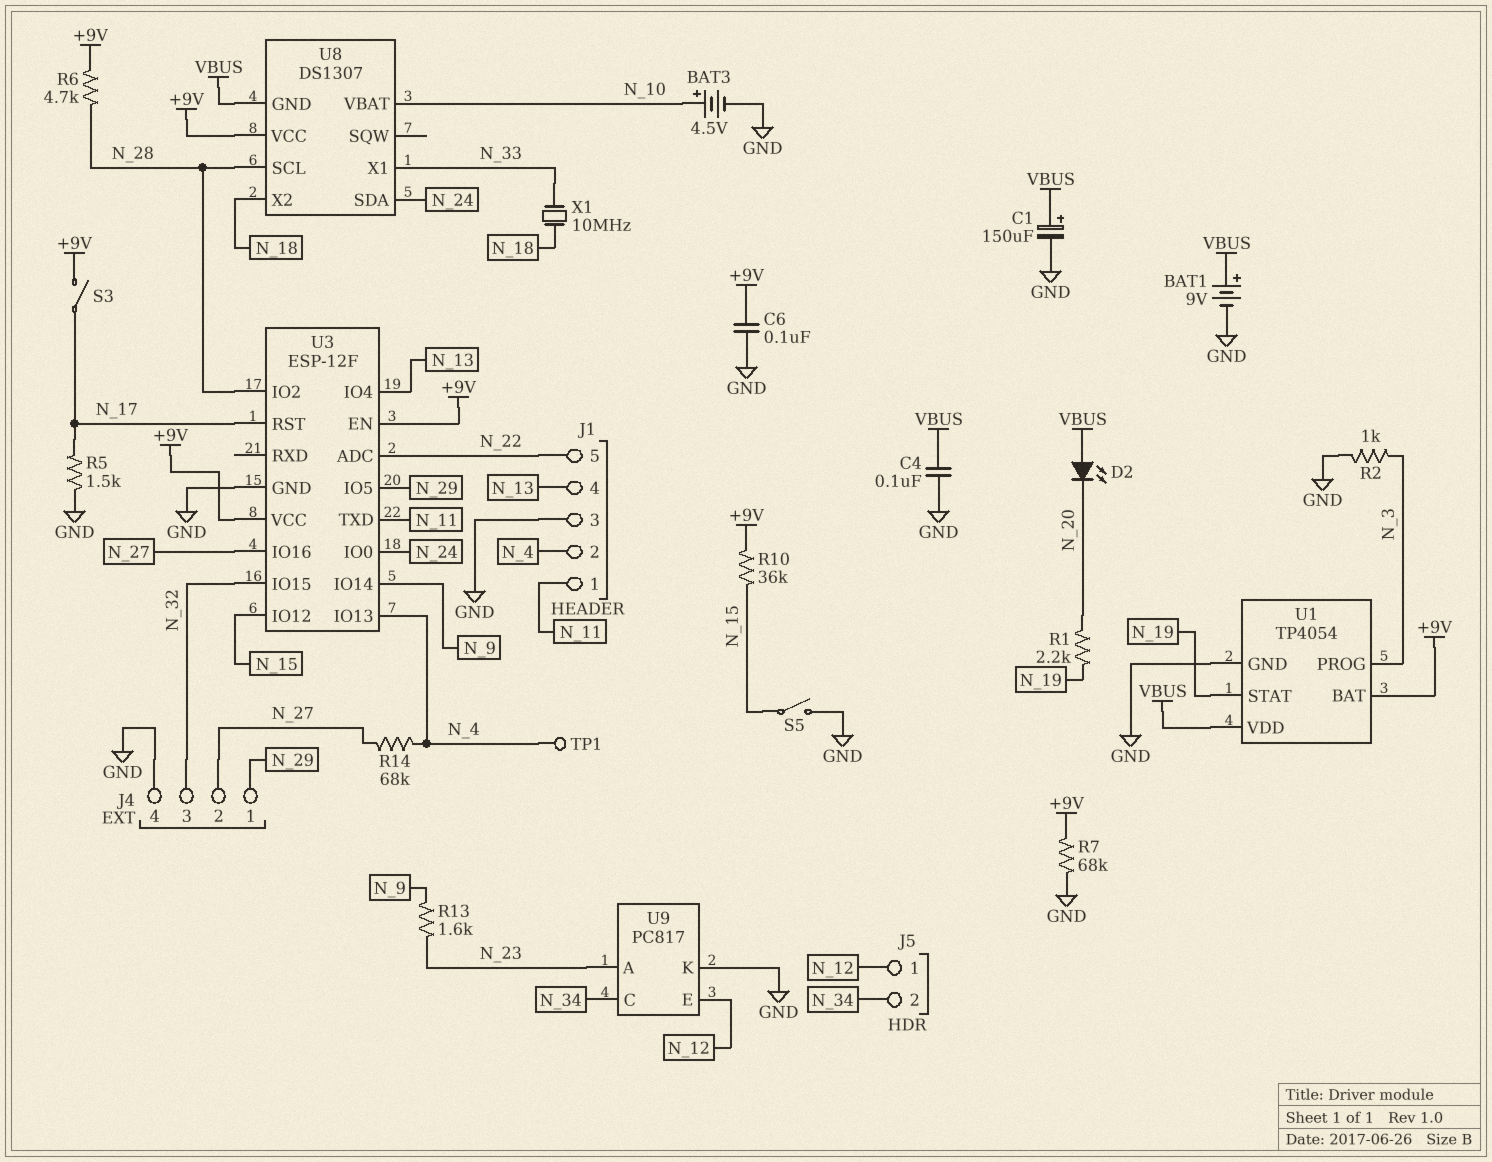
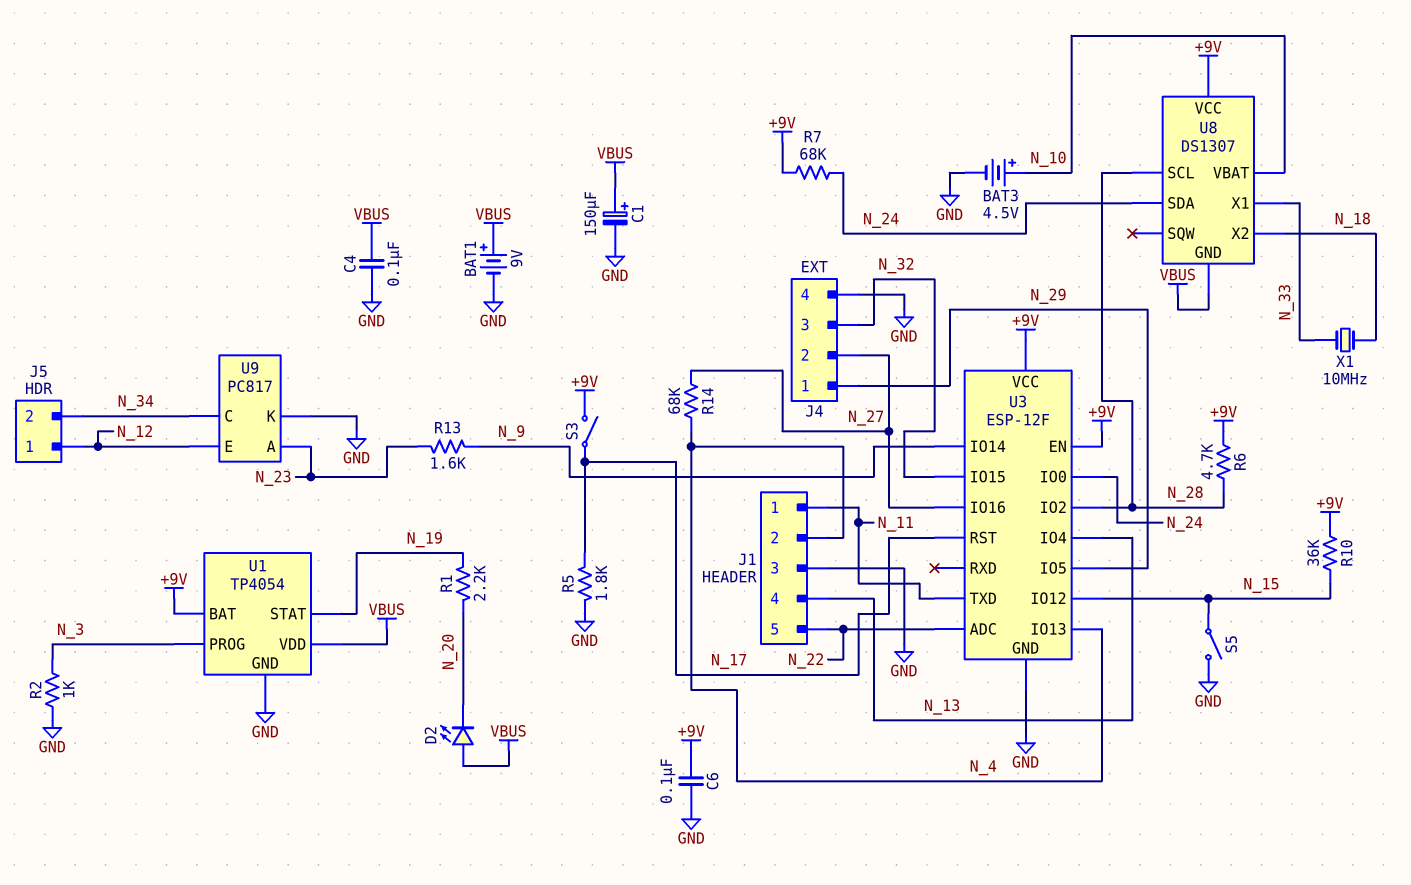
R5: 1.5k (GND, N_17) -> 1.8k (GND, N_17)
R7: 68k (+9V, GND) -> 68k (+9V, N_24)
TP1: test point (N_4) -> none

